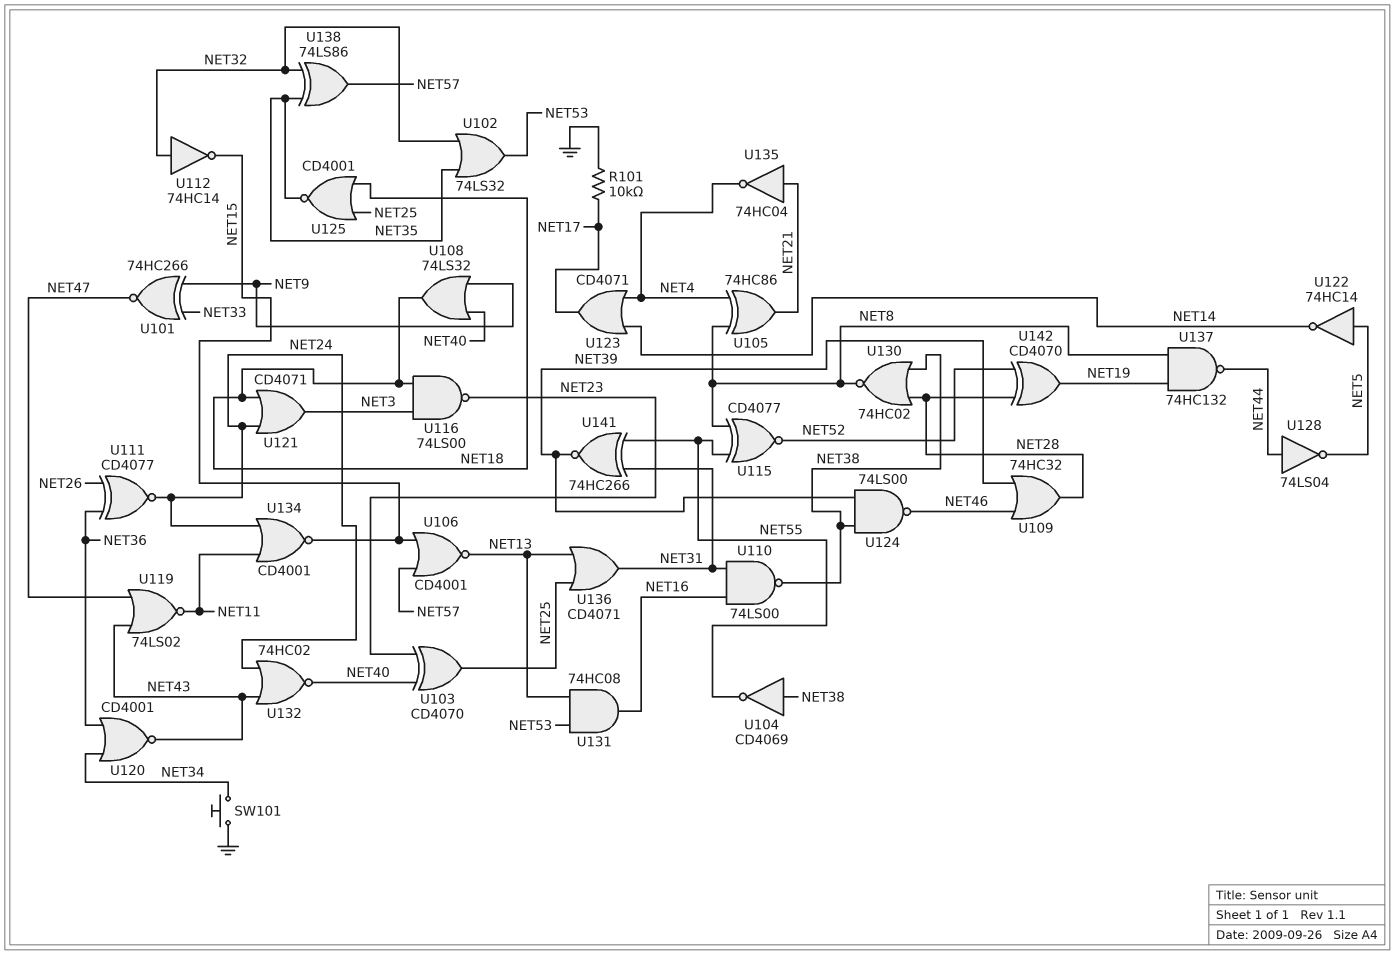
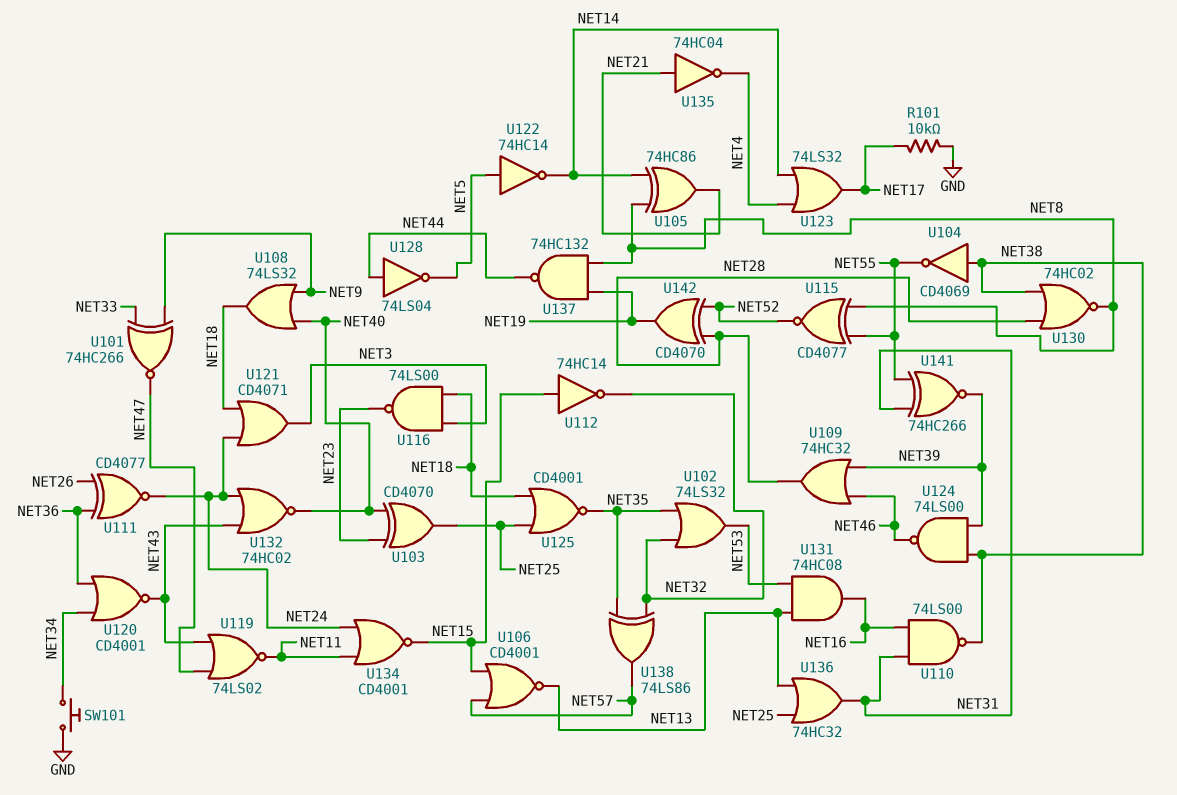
U105: XOR 74HC86 (in NET4, in NET8, out NET21) -> XOR 74HC86 (in NET8, in NET14, out NET21)
U112: NOT 74HC14 (in NET32, out NET15) -> NOT 74HC14 (in NET15, out NET32)
U123: OR CD4071 (in NET4, in NET14, out NET17) -> OR 74LS32 (in NET4, in NET14, out NET17)
U136: OR CD4071 (in NET13, in NET25, out NET31) -> OR 74HC32 (in NET13, in NET25, out NET31)

